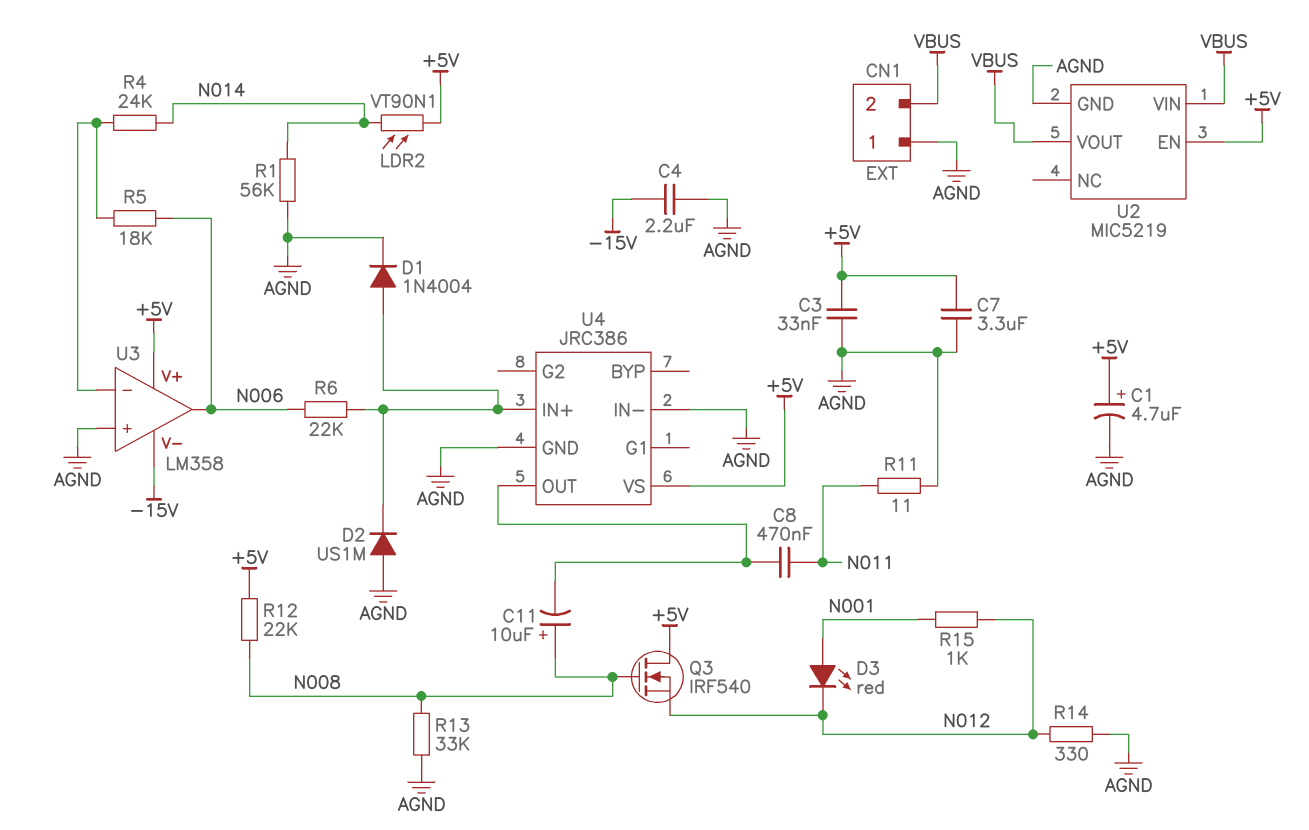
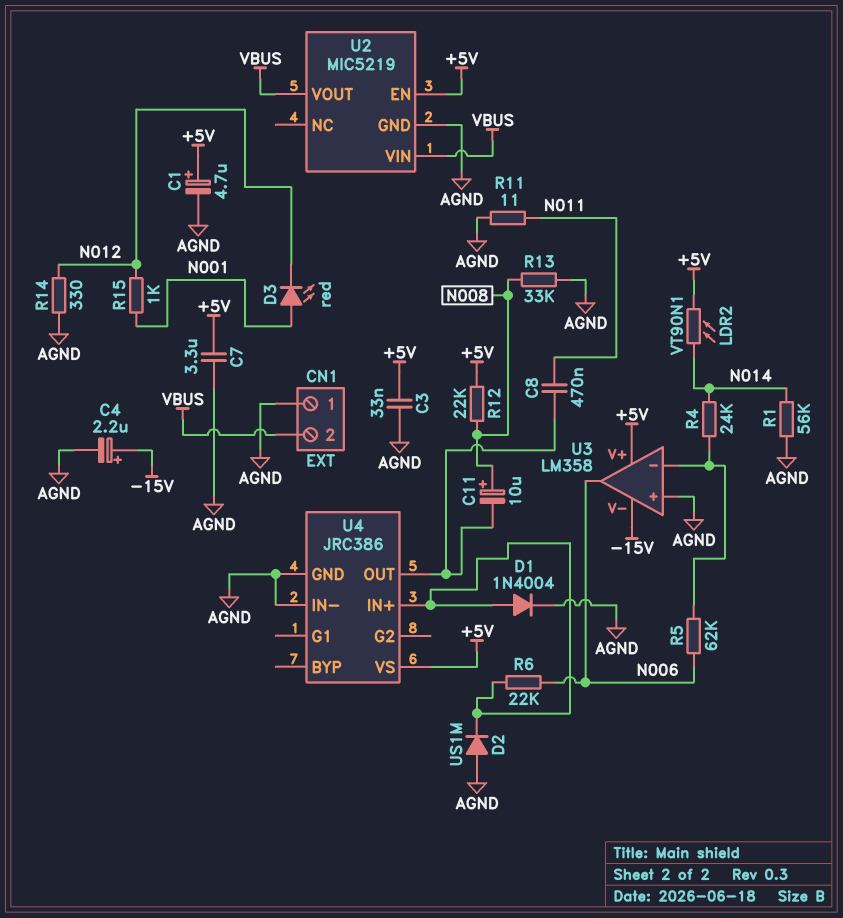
C4: 2.2uF (-15V, AGND) -> 2.2uF (plus -15V, minus AGND)
Q3: NMOS IRF540 (G N008, D +5V, S N012) -> none
R5: 18k (N006, U3/in-) -> 62k (N006, U3/in-)

